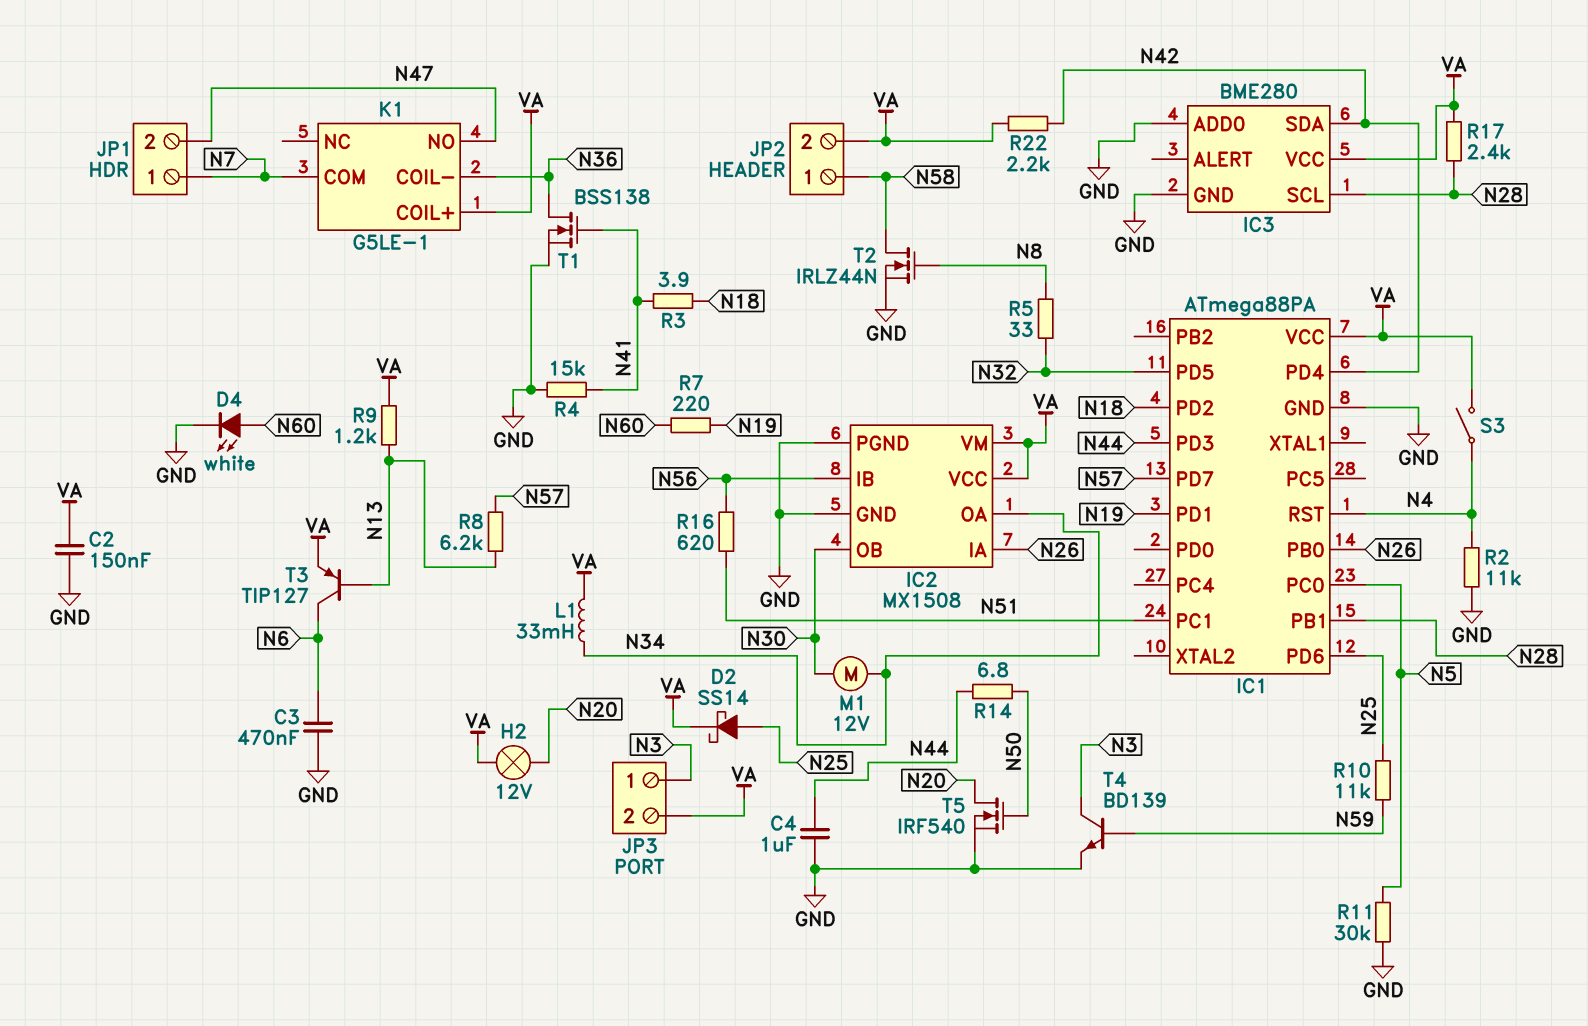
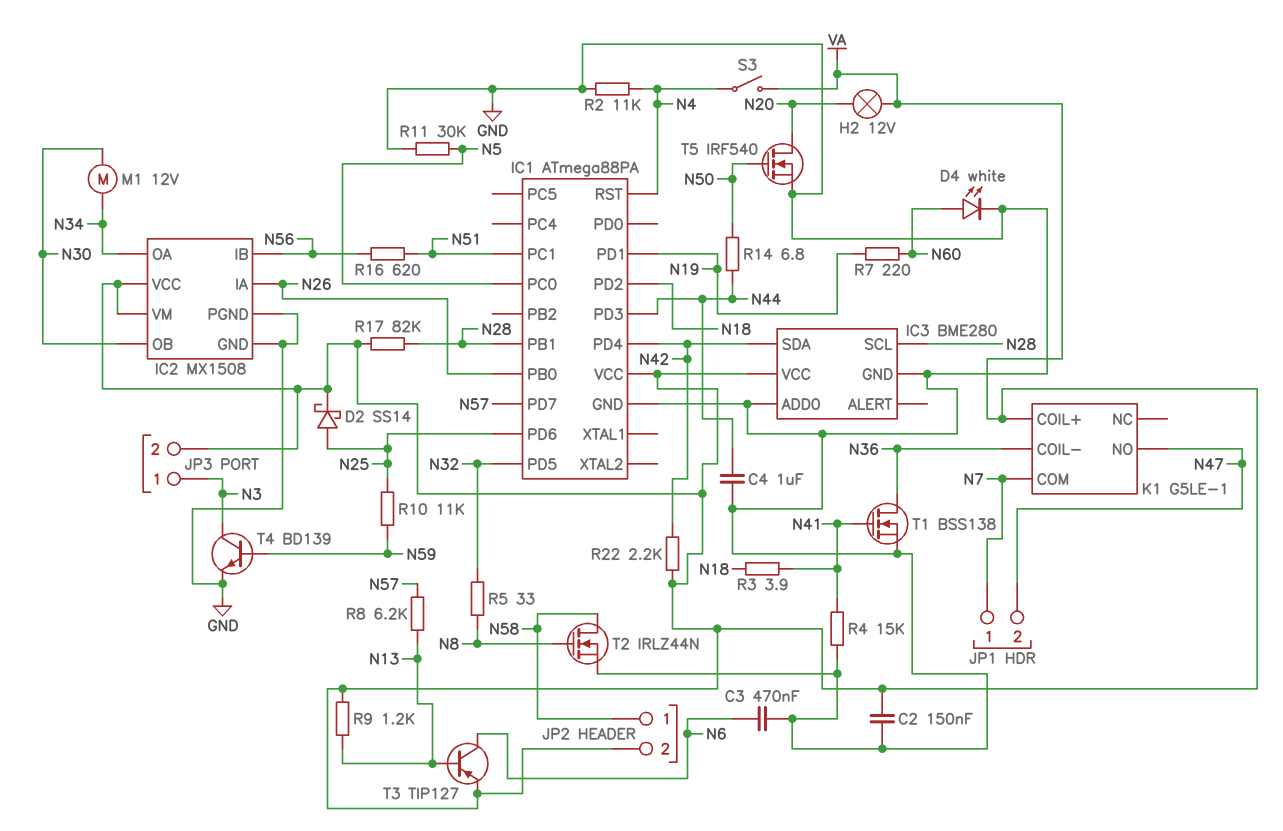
L1: 33mH (N34, VA) -> none
R17: 2.4k (N28, VA) -> 82k (N28, VA)

